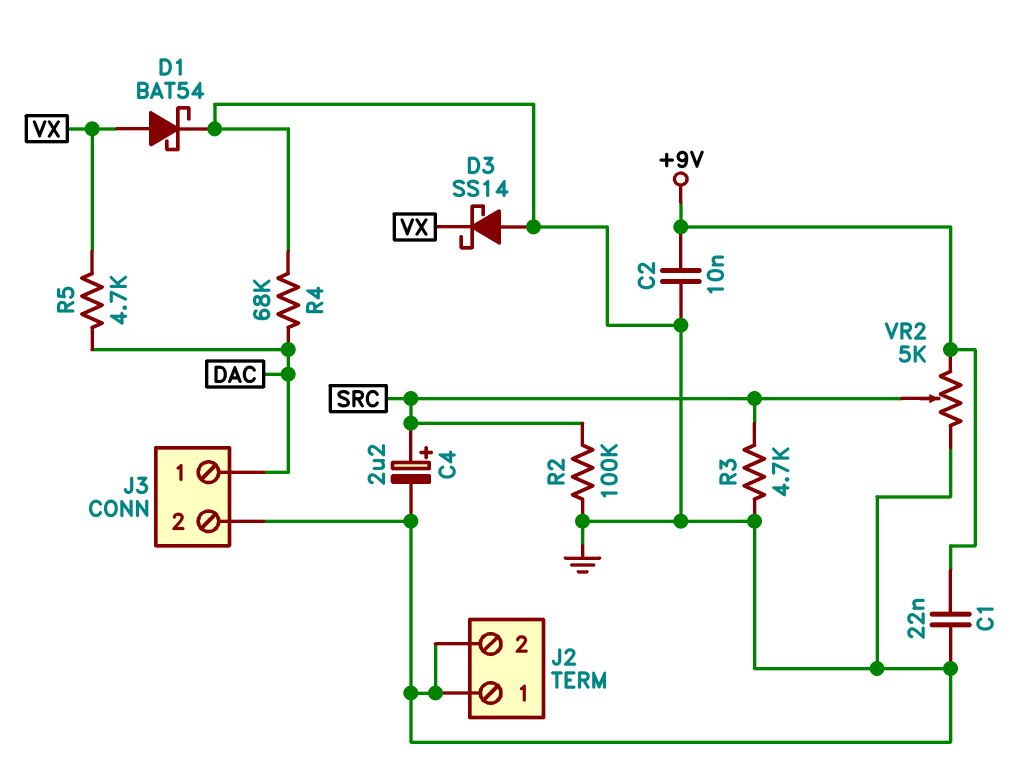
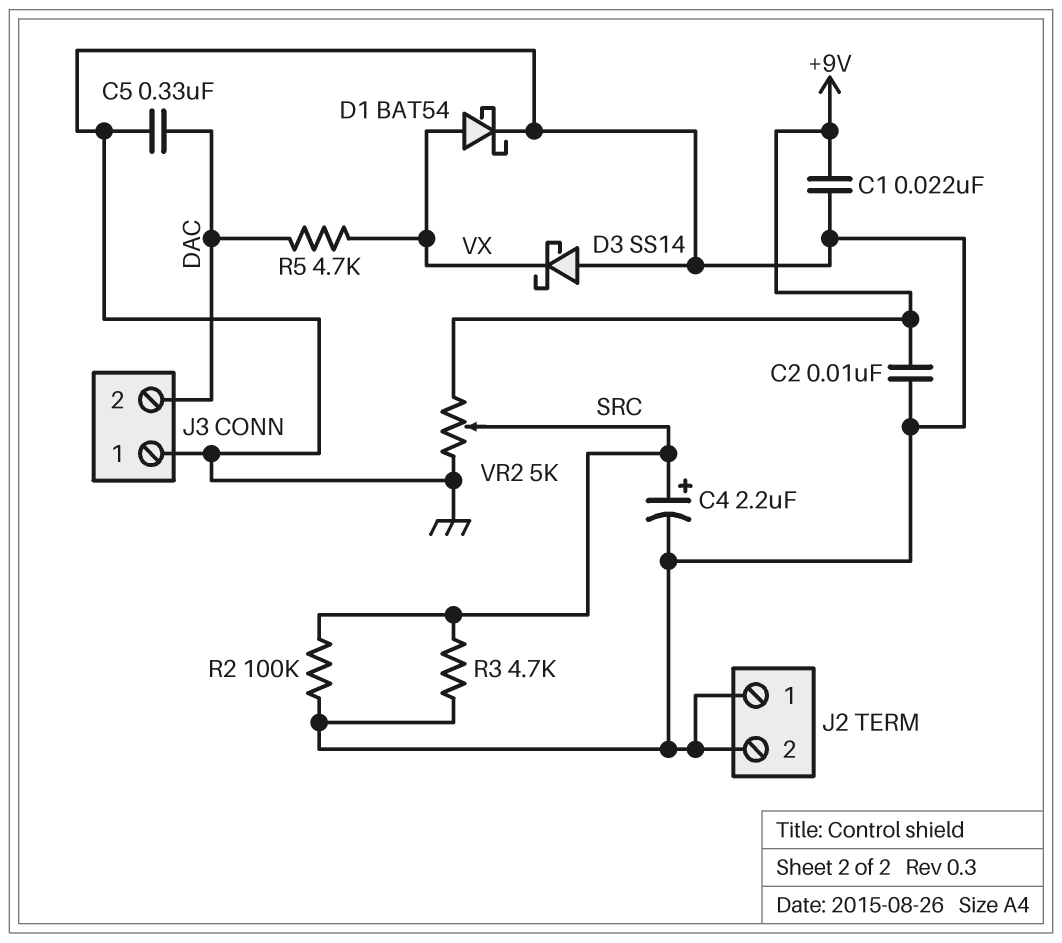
C5: none -> 330nF (DAC, GND)
J3 pin 1: DAC -> GND
J3 pin 2: GND -> DAC
R4: 68k (DAC, GND) -> none

